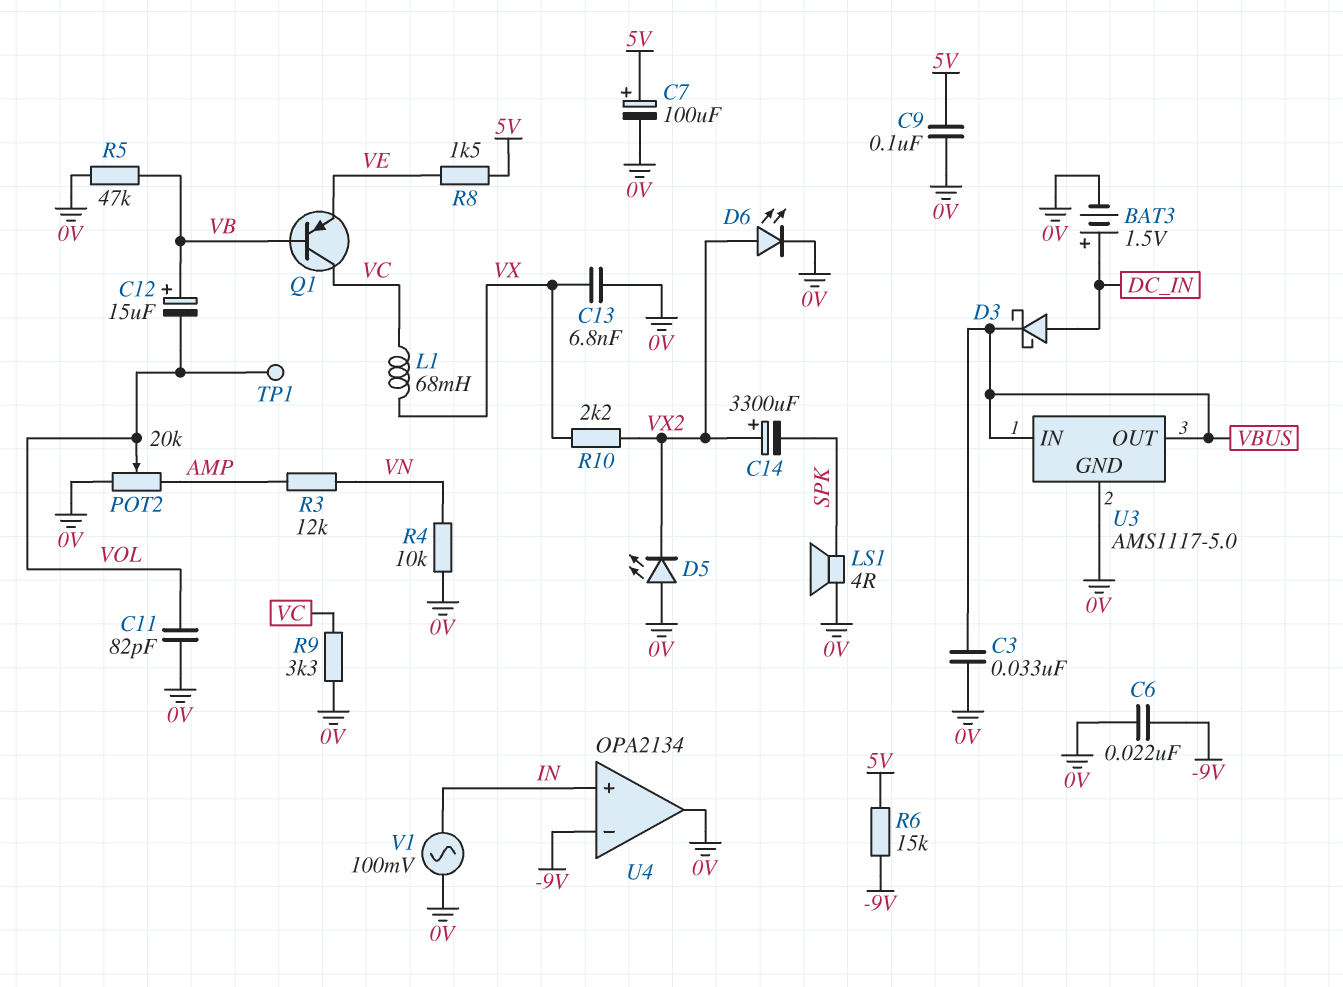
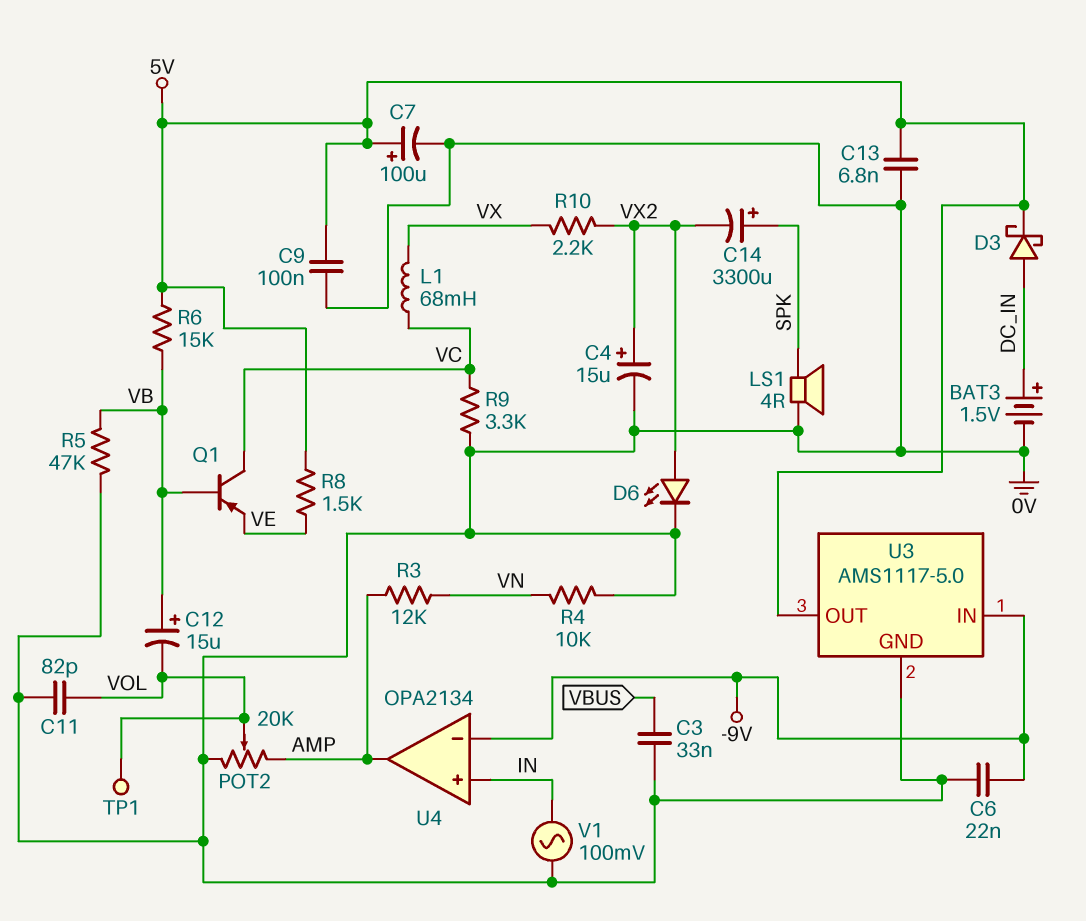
C4: none -> 15uF (plus VX2, minus 0V)
C13: 6.8nF (0V, VX) -> 6.8nF (0V, 5V)
C14: 3300uF (plus VX2, minus SPK) -> 3300uF (plus SPK, minus VX2)
D3: schottky (A DC_IN, K VBUS) -> schottky (A DC_IN, K 5V)
D5: LED (A 0V, K VX2) -> none
R6: 15k (-9V, 5V) -> 15k (5V, VB)
U3 pin IN: VBUS -> -9V
U3 pin OUT: VBUS -> 5V
U4 pin out: 0V -> AMP

